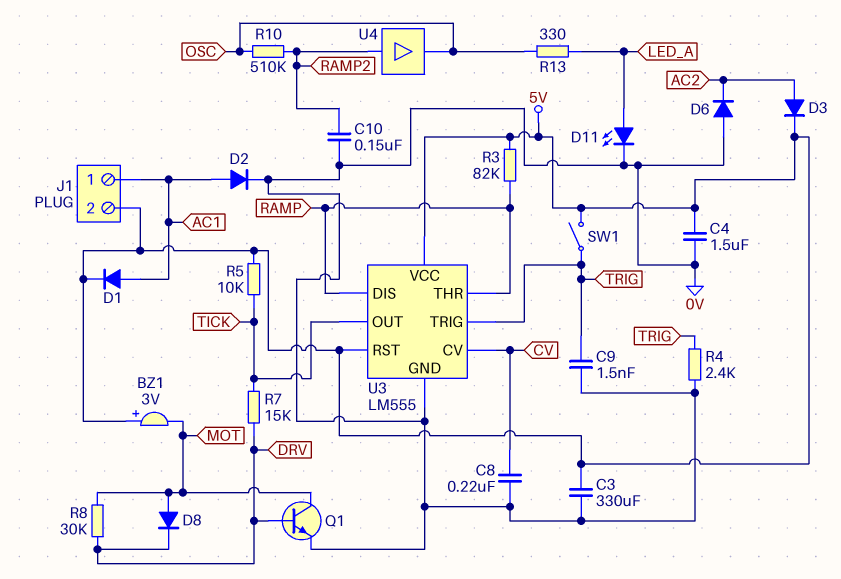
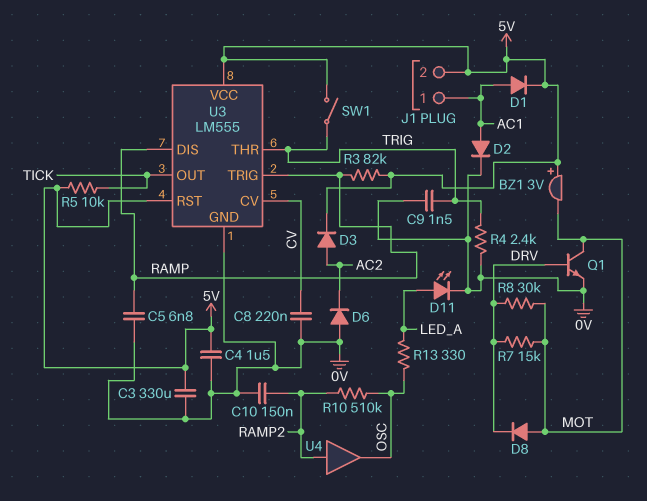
C5: none -> 6.8nF (0V, RAMP)
R7: 15k (DRV, TICK) -> 15k (DRV, MOT)
U3 pin THR: RAMP -> TRIG
U3 pin TRIG: TRIG -> RAMP

